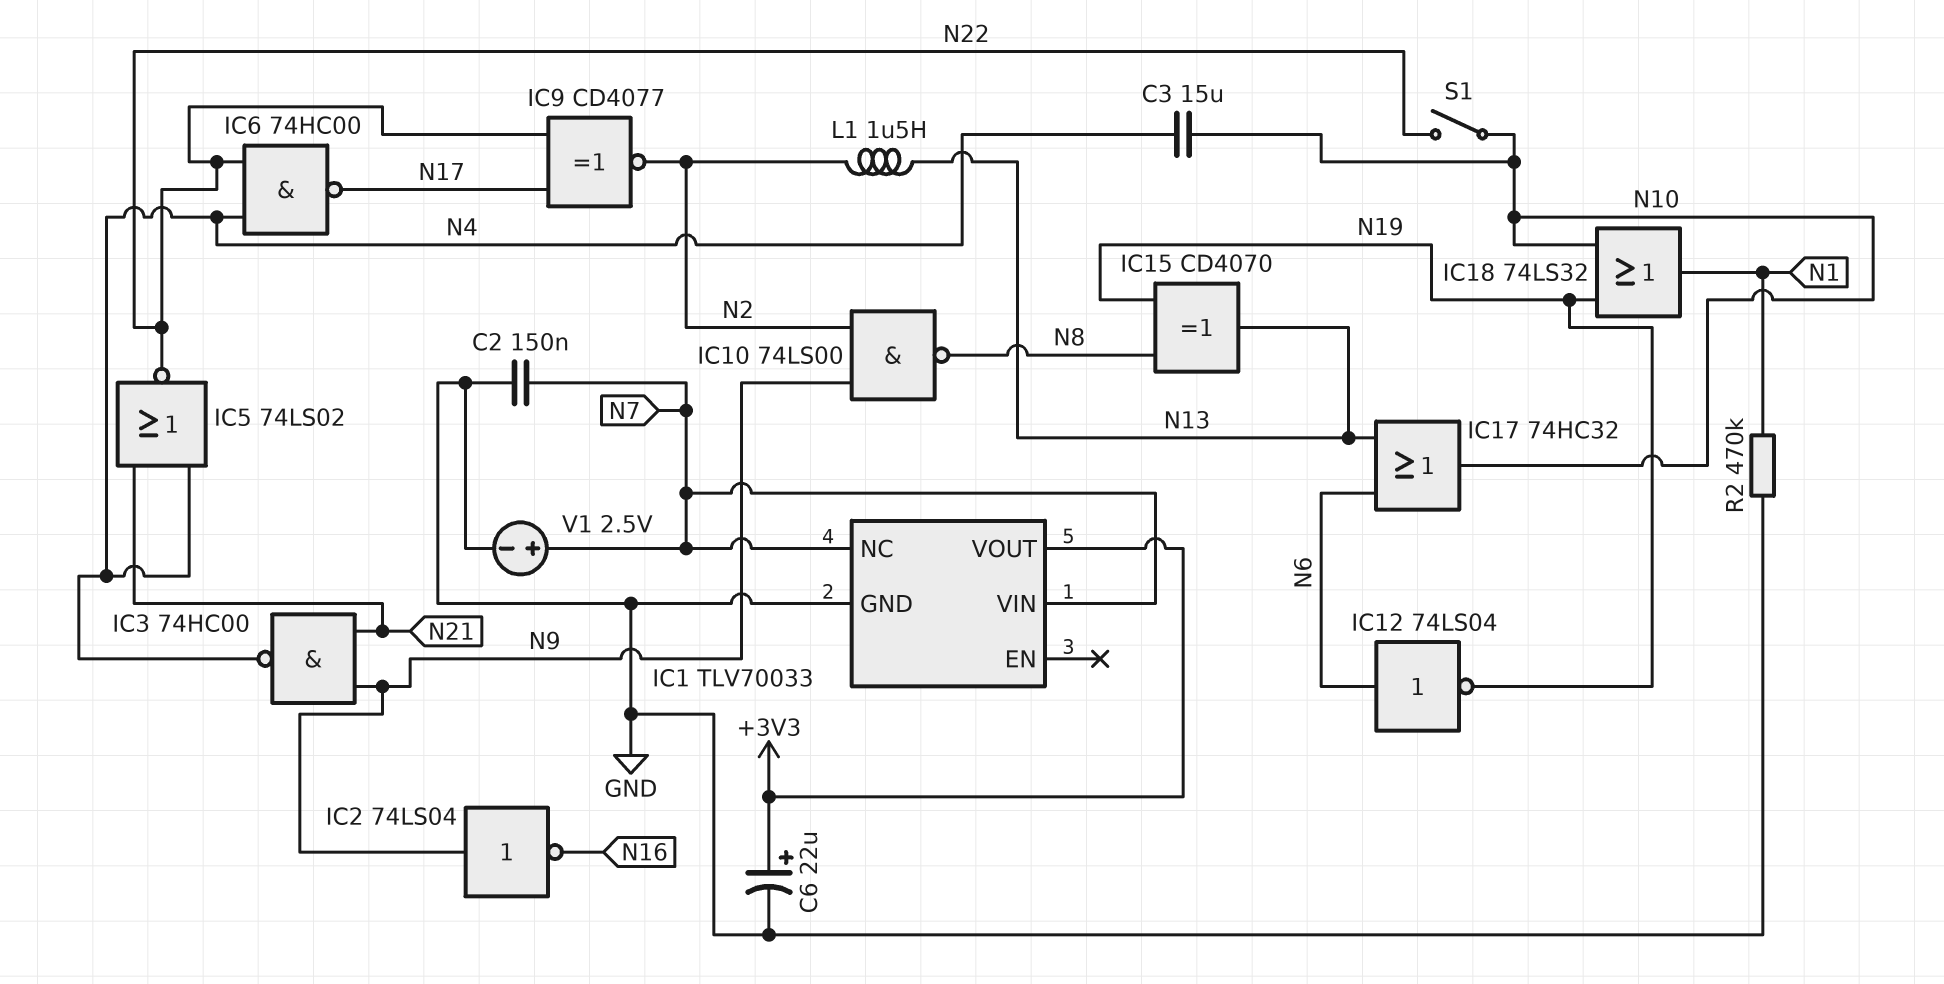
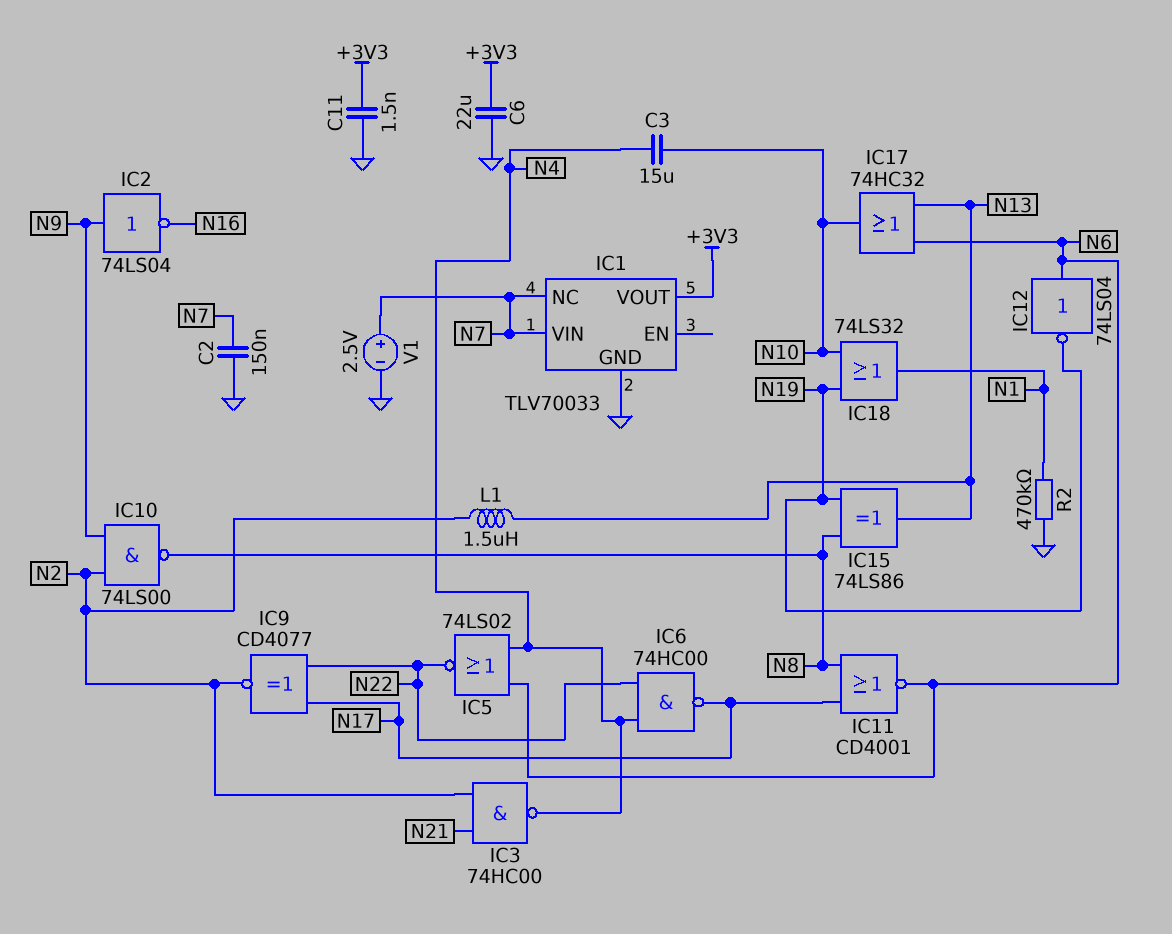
C6: 22uF (plus +3V3, minus GND) -> 22uF (+3V3, GND)
C11: none -> 1.5nF (+3V3, GND)
IC3: NAND 74HC00 (in N9, in N21, out N4) -> NAND 74HC00 (in N2, in N21, out N4)
IC5: NOR 74LS02 (in N4, in N21, out N22) -> NOR 74LS02 (in N4, in N6, out N22)
IC11: none -> NOR CD4001 (in N8, in N17, out N6)
IC15: XOR CD4070 (in N8, in N19, out N13) -> XOR 74LS86 (in N8, in N19, out N13)
S1: switch (N10, N22) -> none

